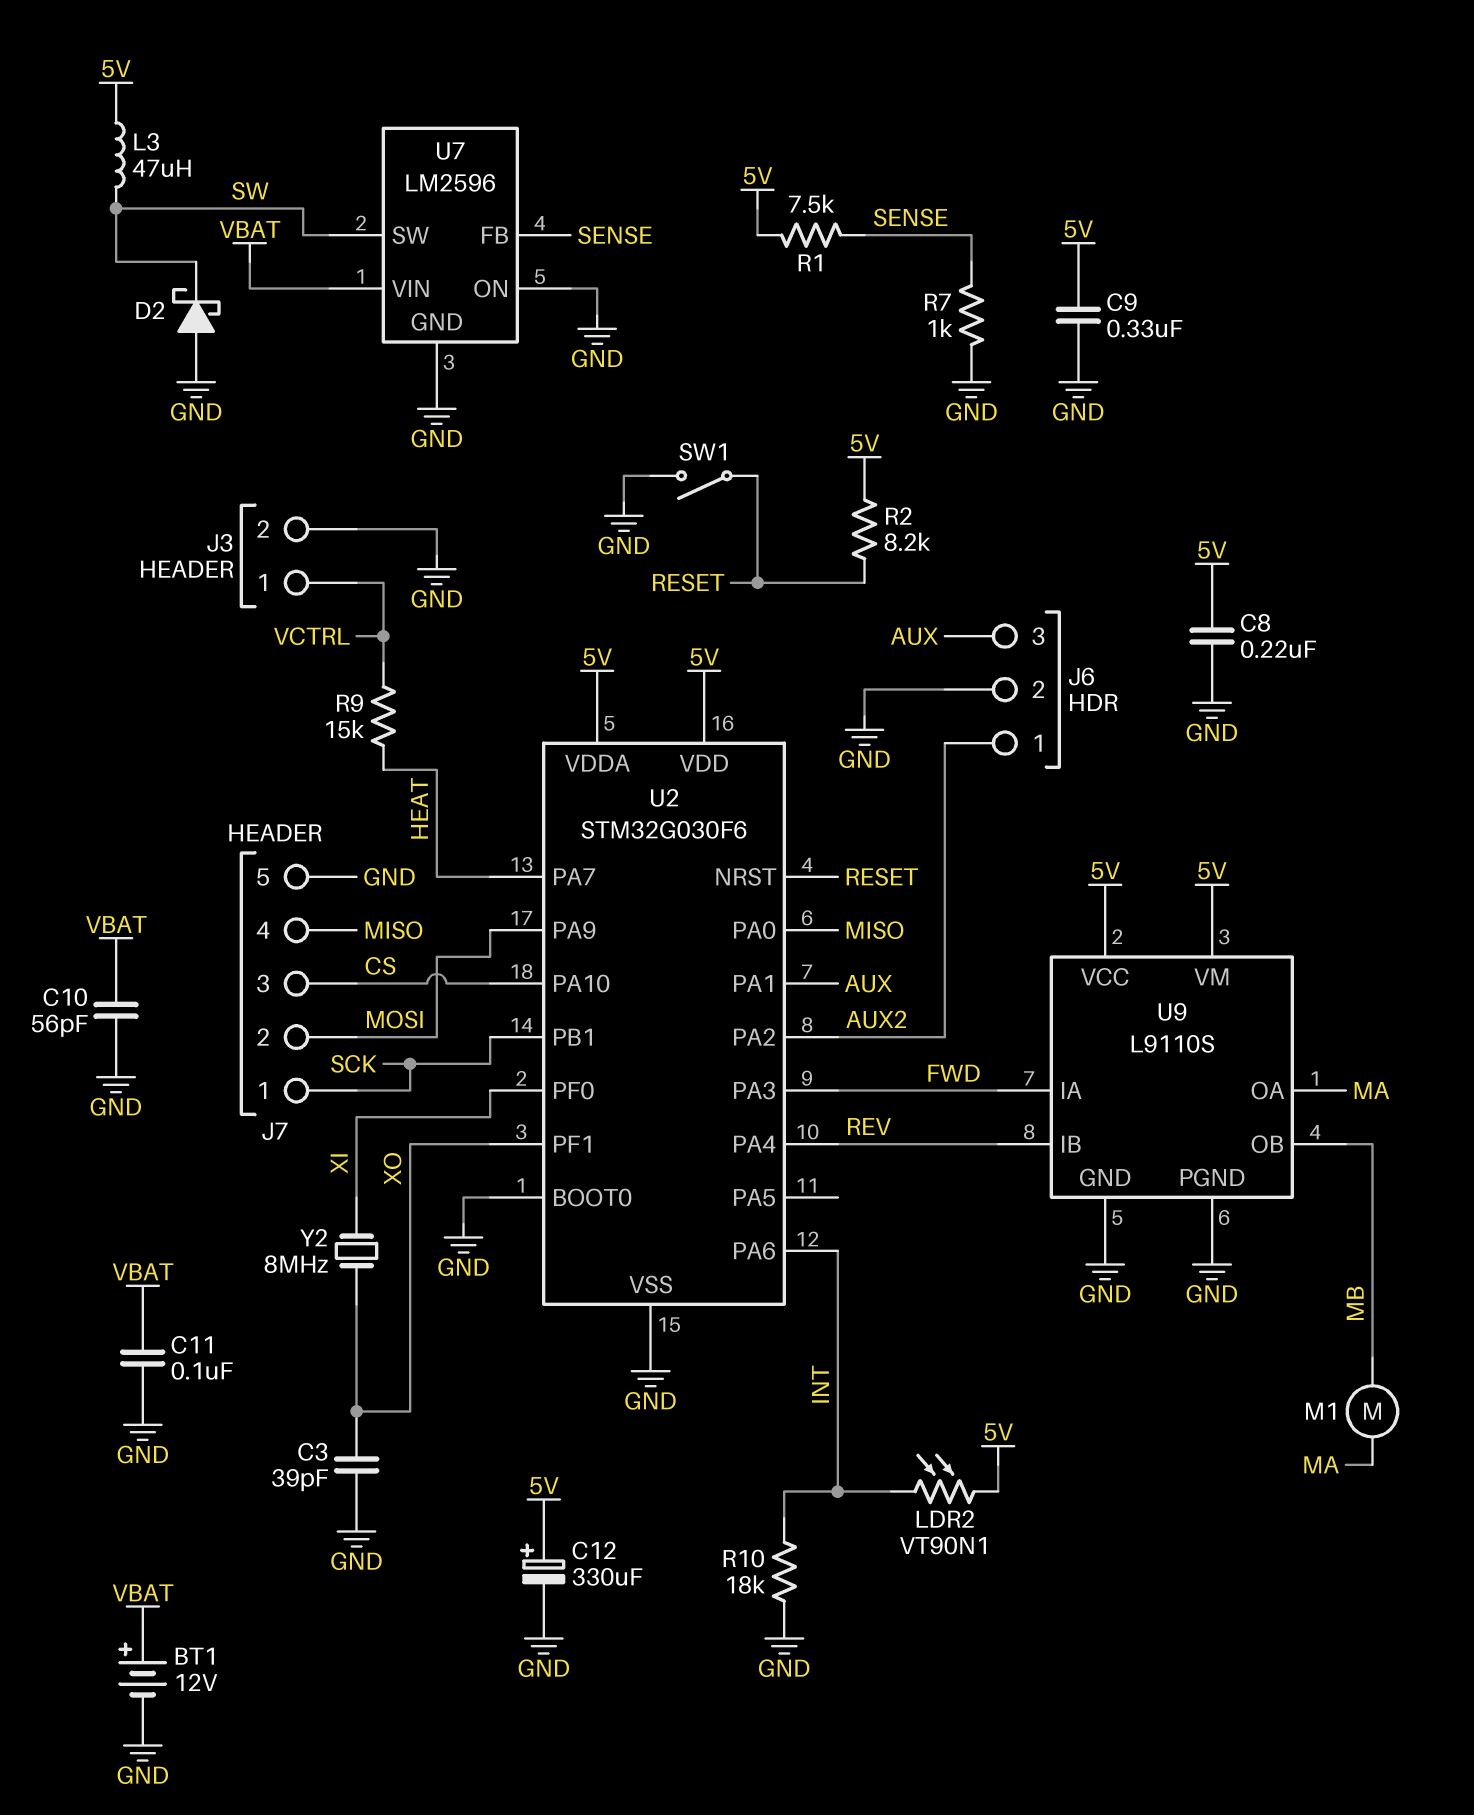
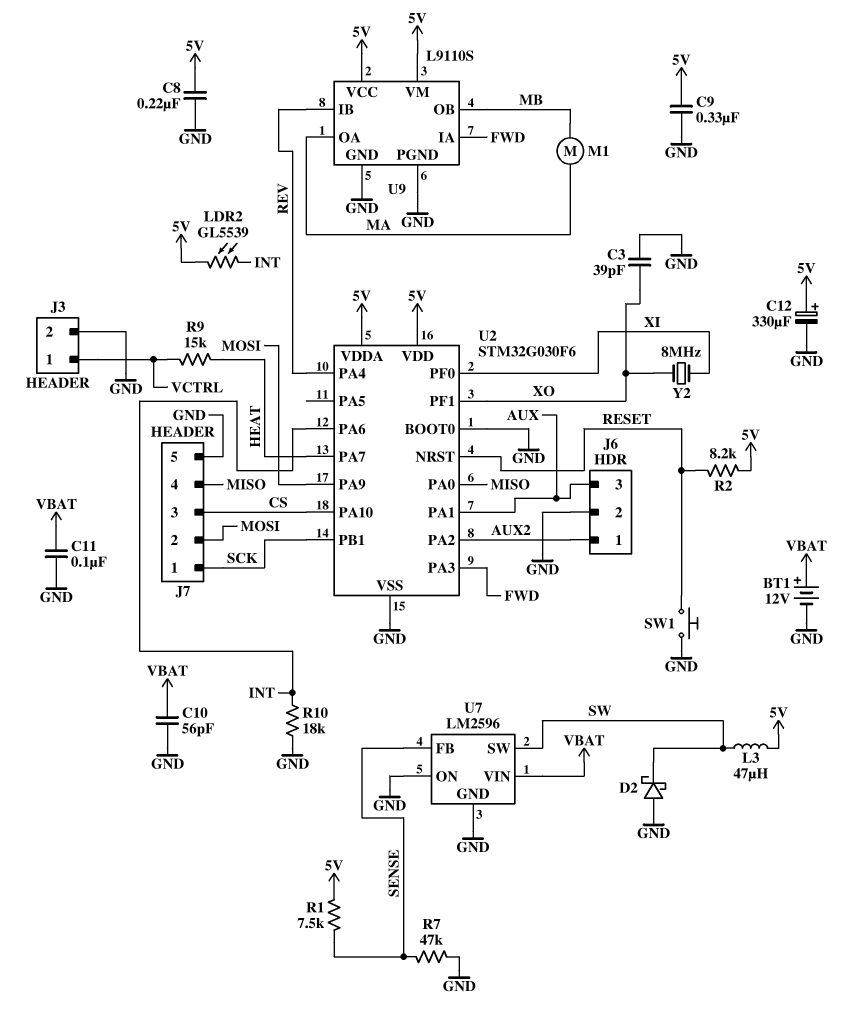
LDR2: VT90N1 (5V, INT) -> GL5539 (5V, INT)
R7: 1k (GND, SENSE) -> 47k (GND, SENSE)
SW1: switch (GND, RESET) -> button (GND, RESET)

